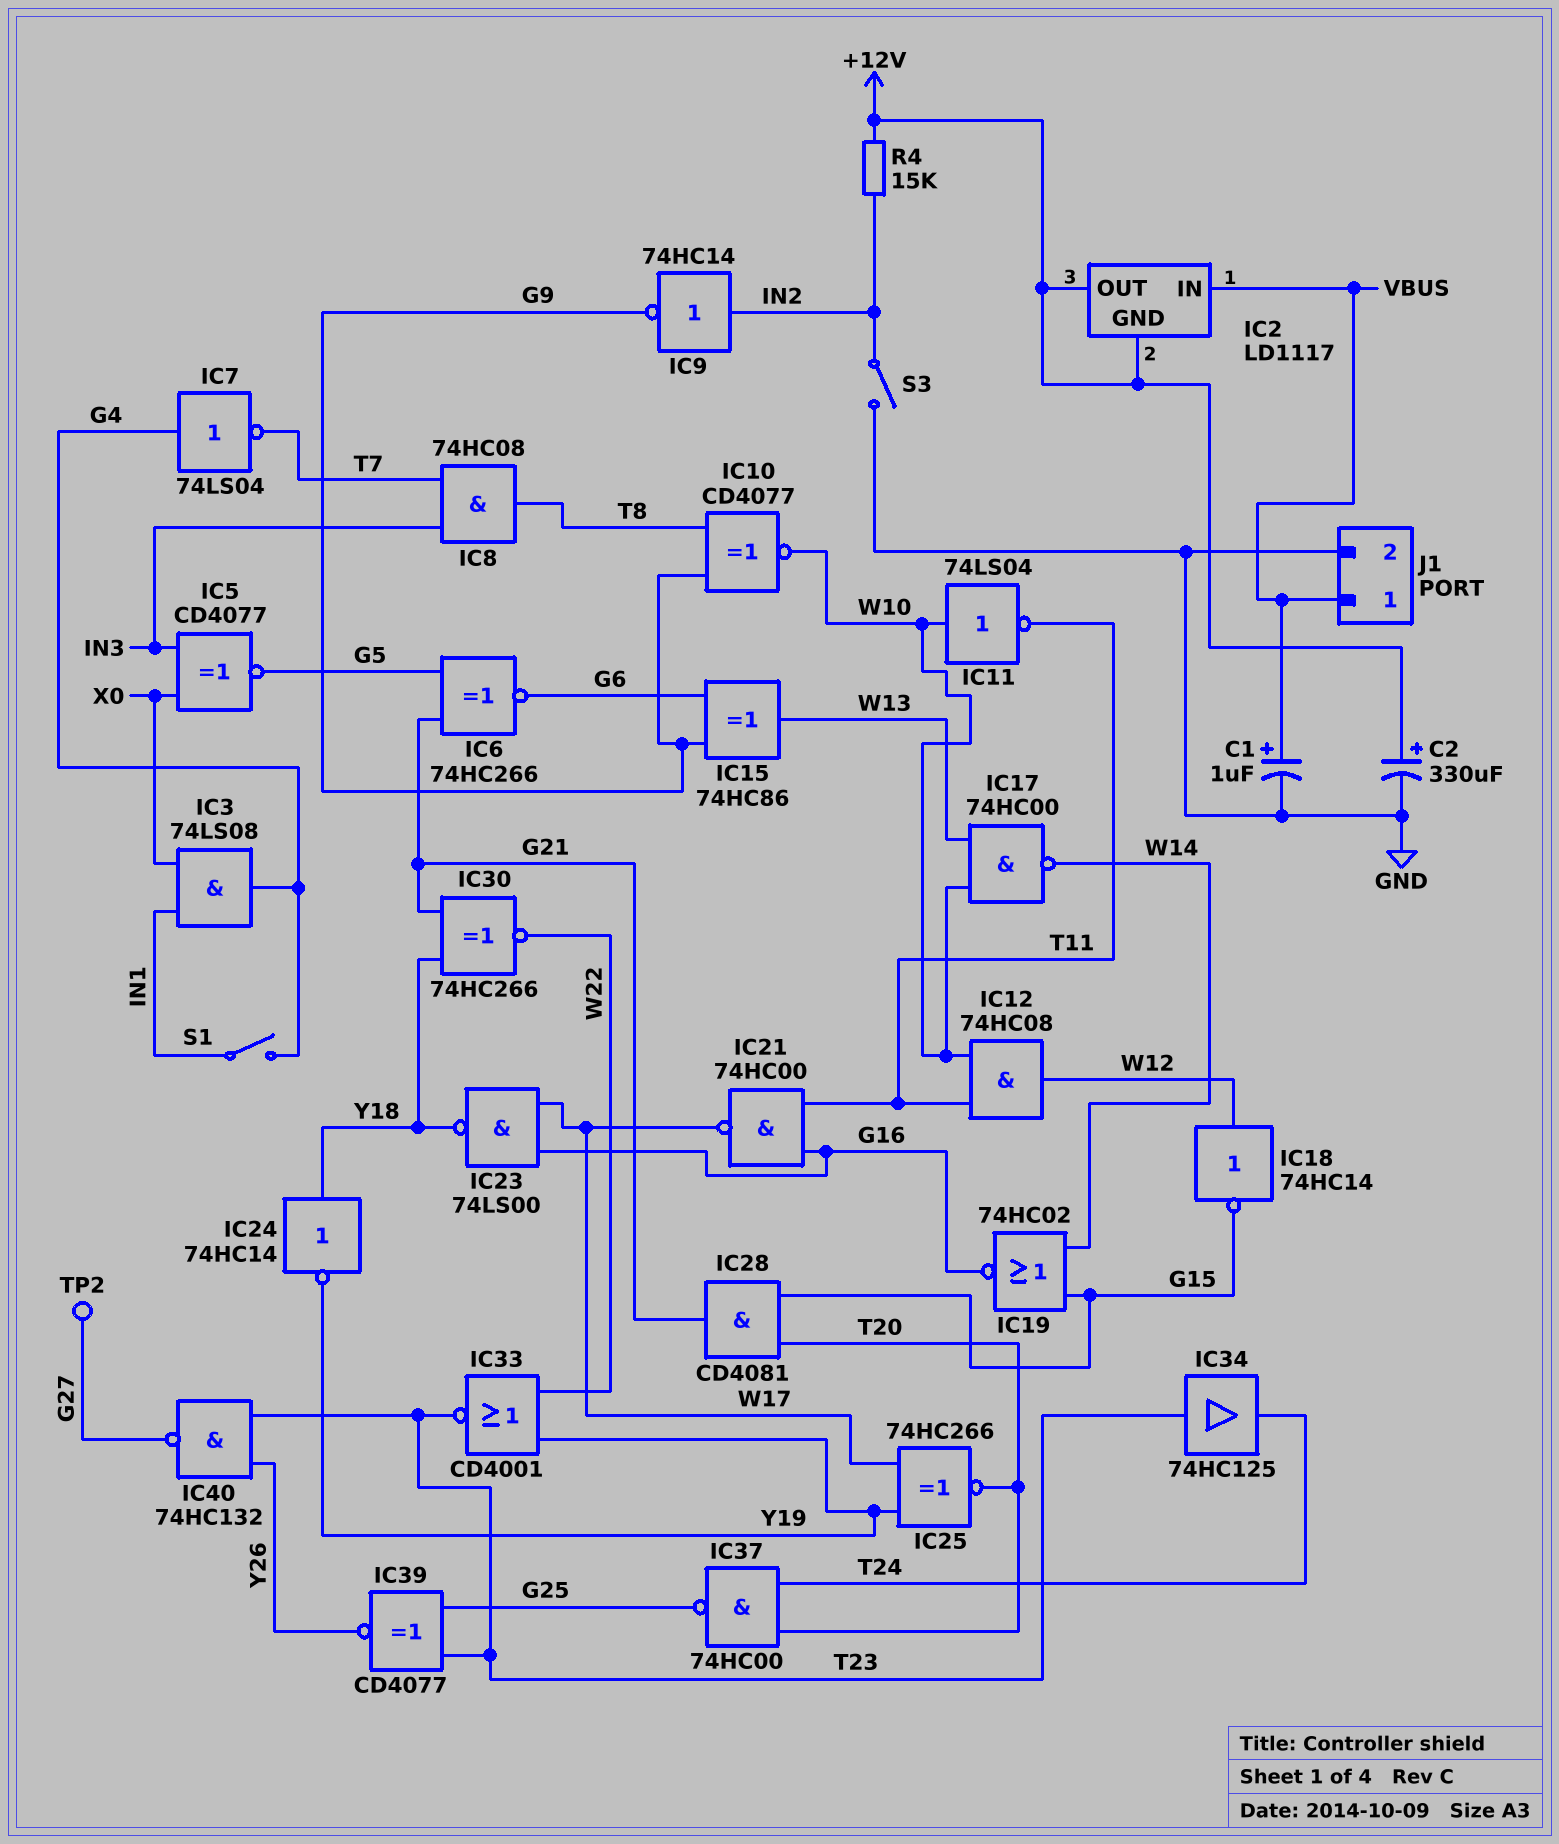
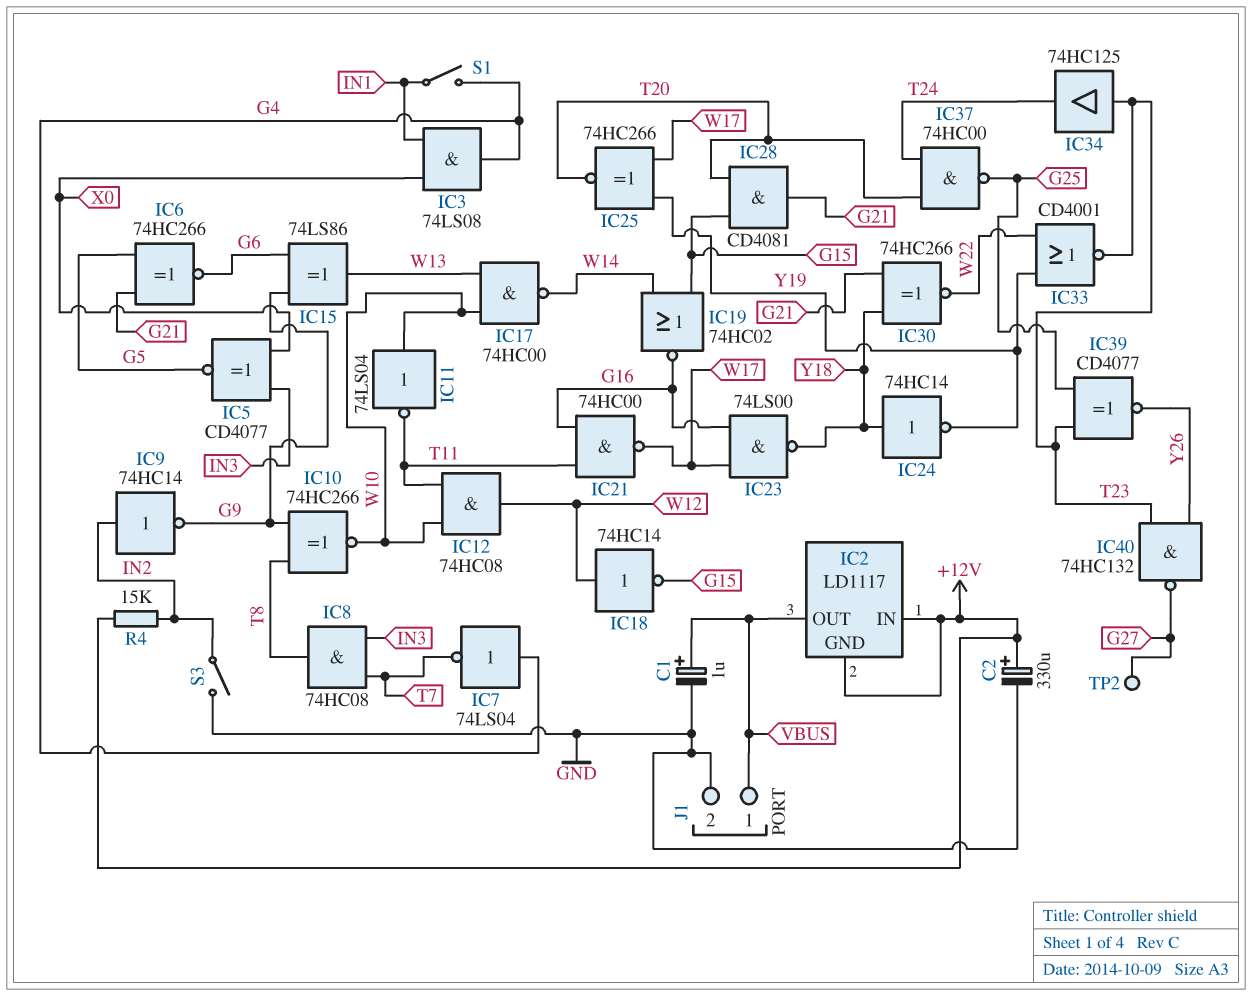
IC2 pin IN: VBUS -> +12V
IC2 pin OUT: +12V -> VBUS
IC10: XNOR CD4077 (in G9, in T8, out W10) -> XNOR 74HC266 (in G9, in T8, out W10)
IC15: XOR 74HC86 (in G6, in G9, out W13) -> XOR 74LS86 (in G6, in G9, out W13)

